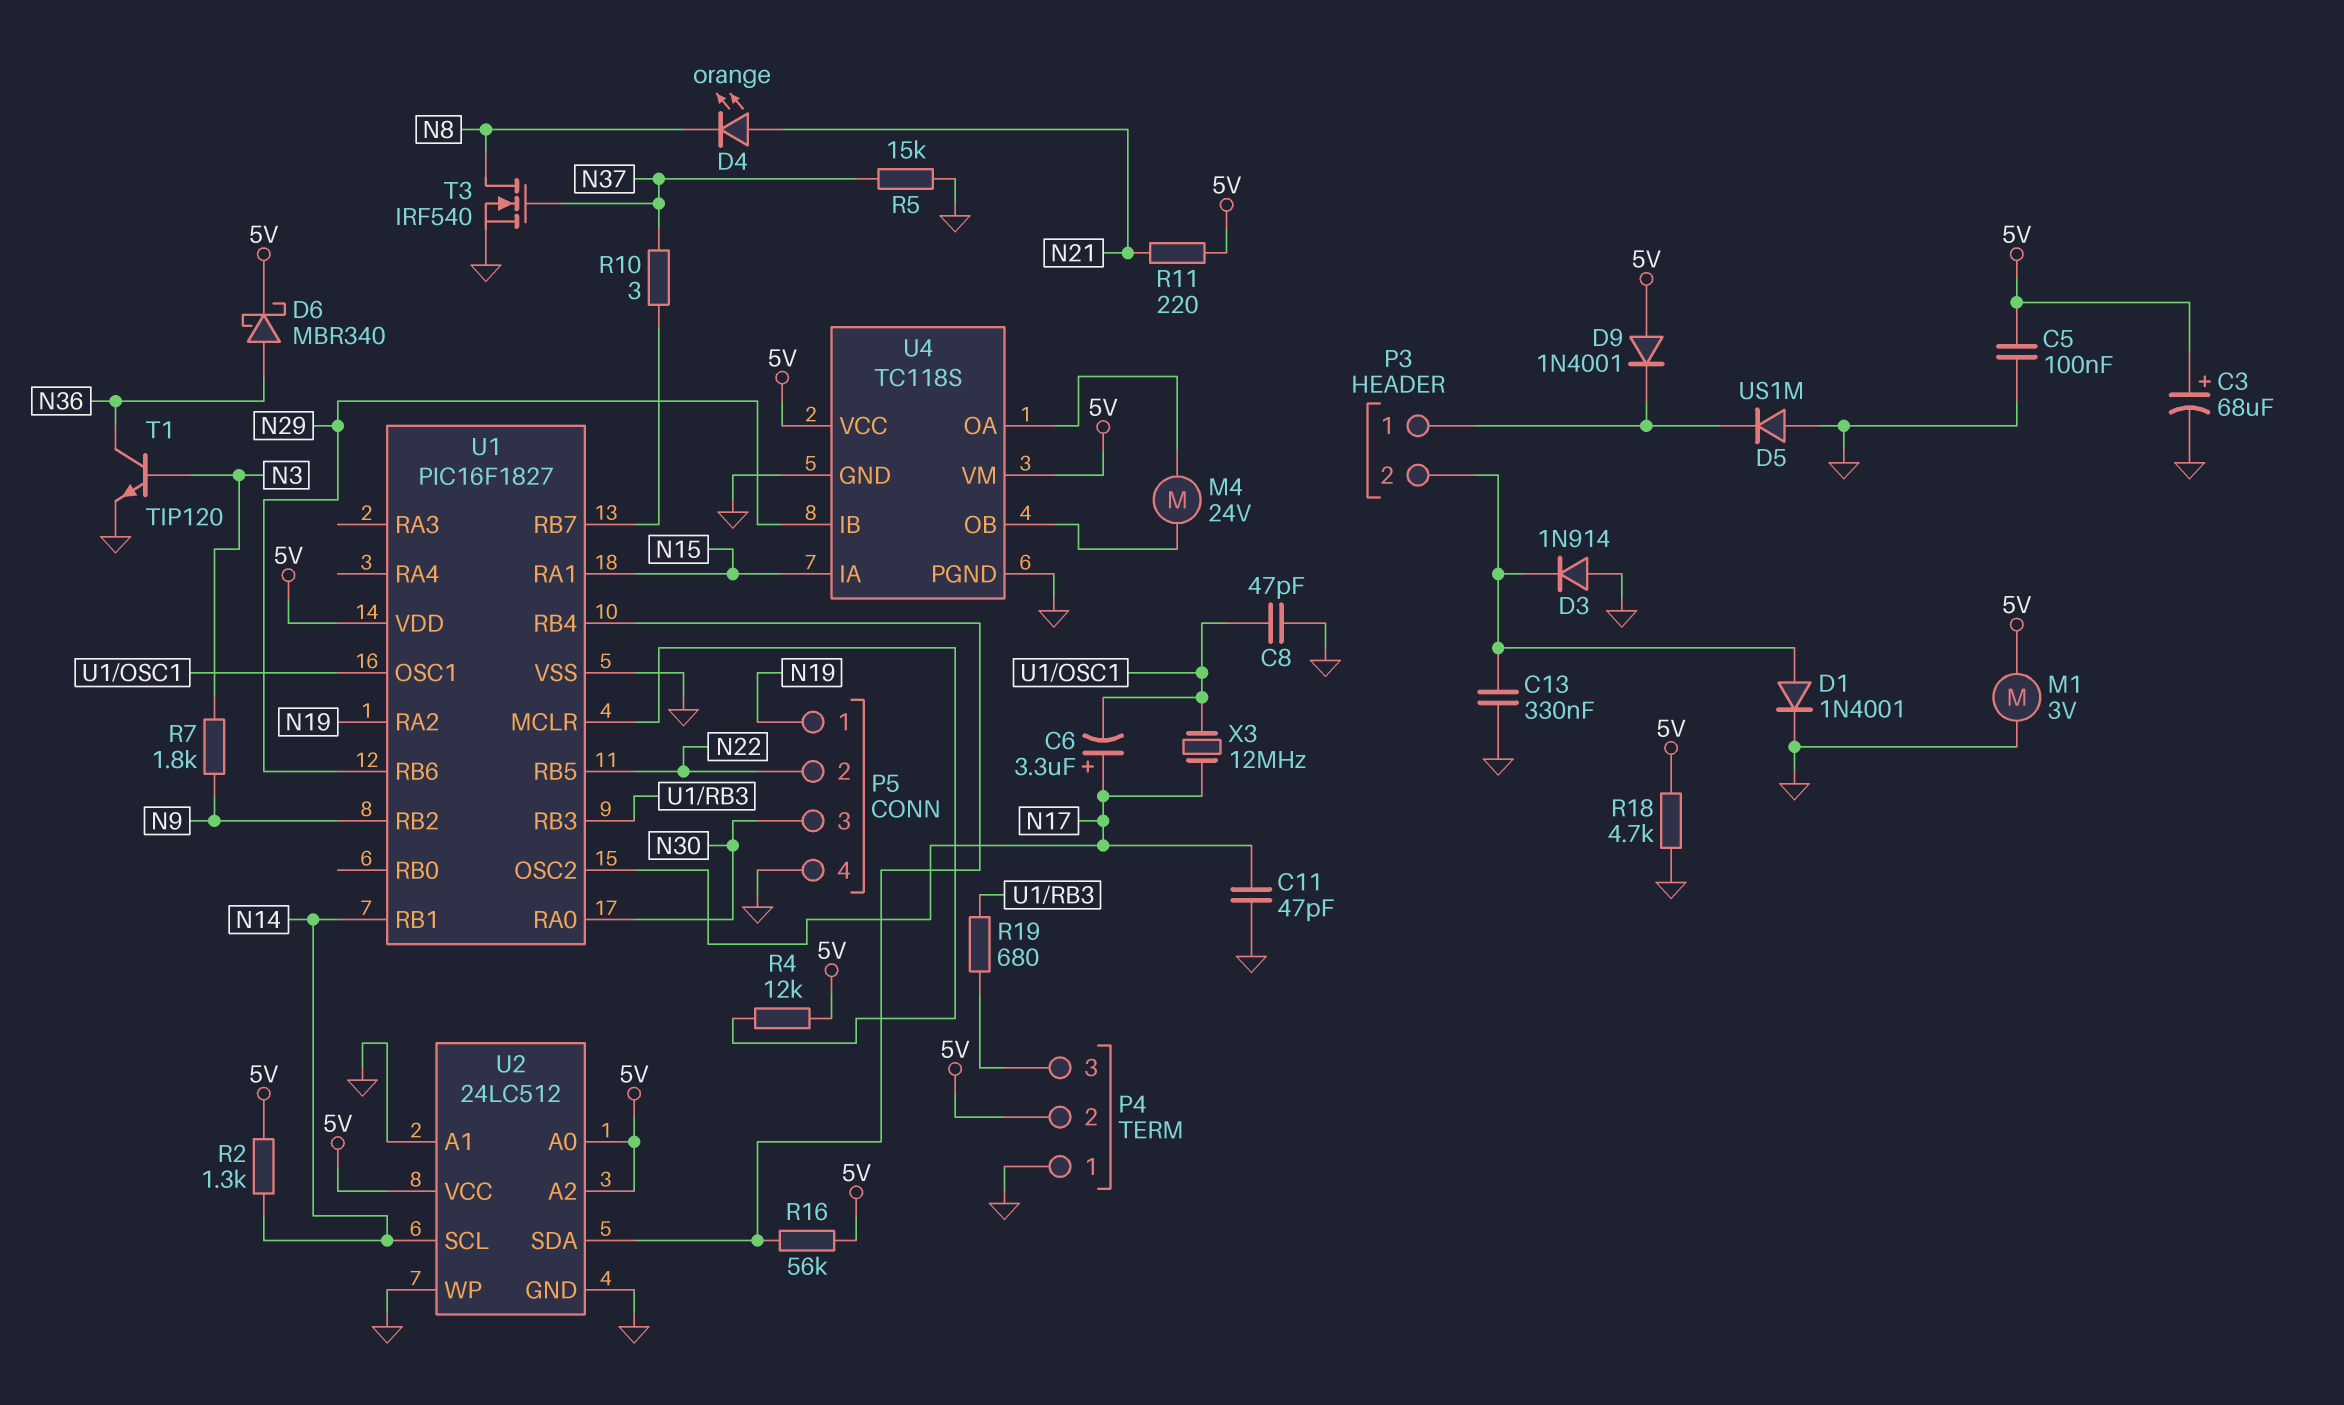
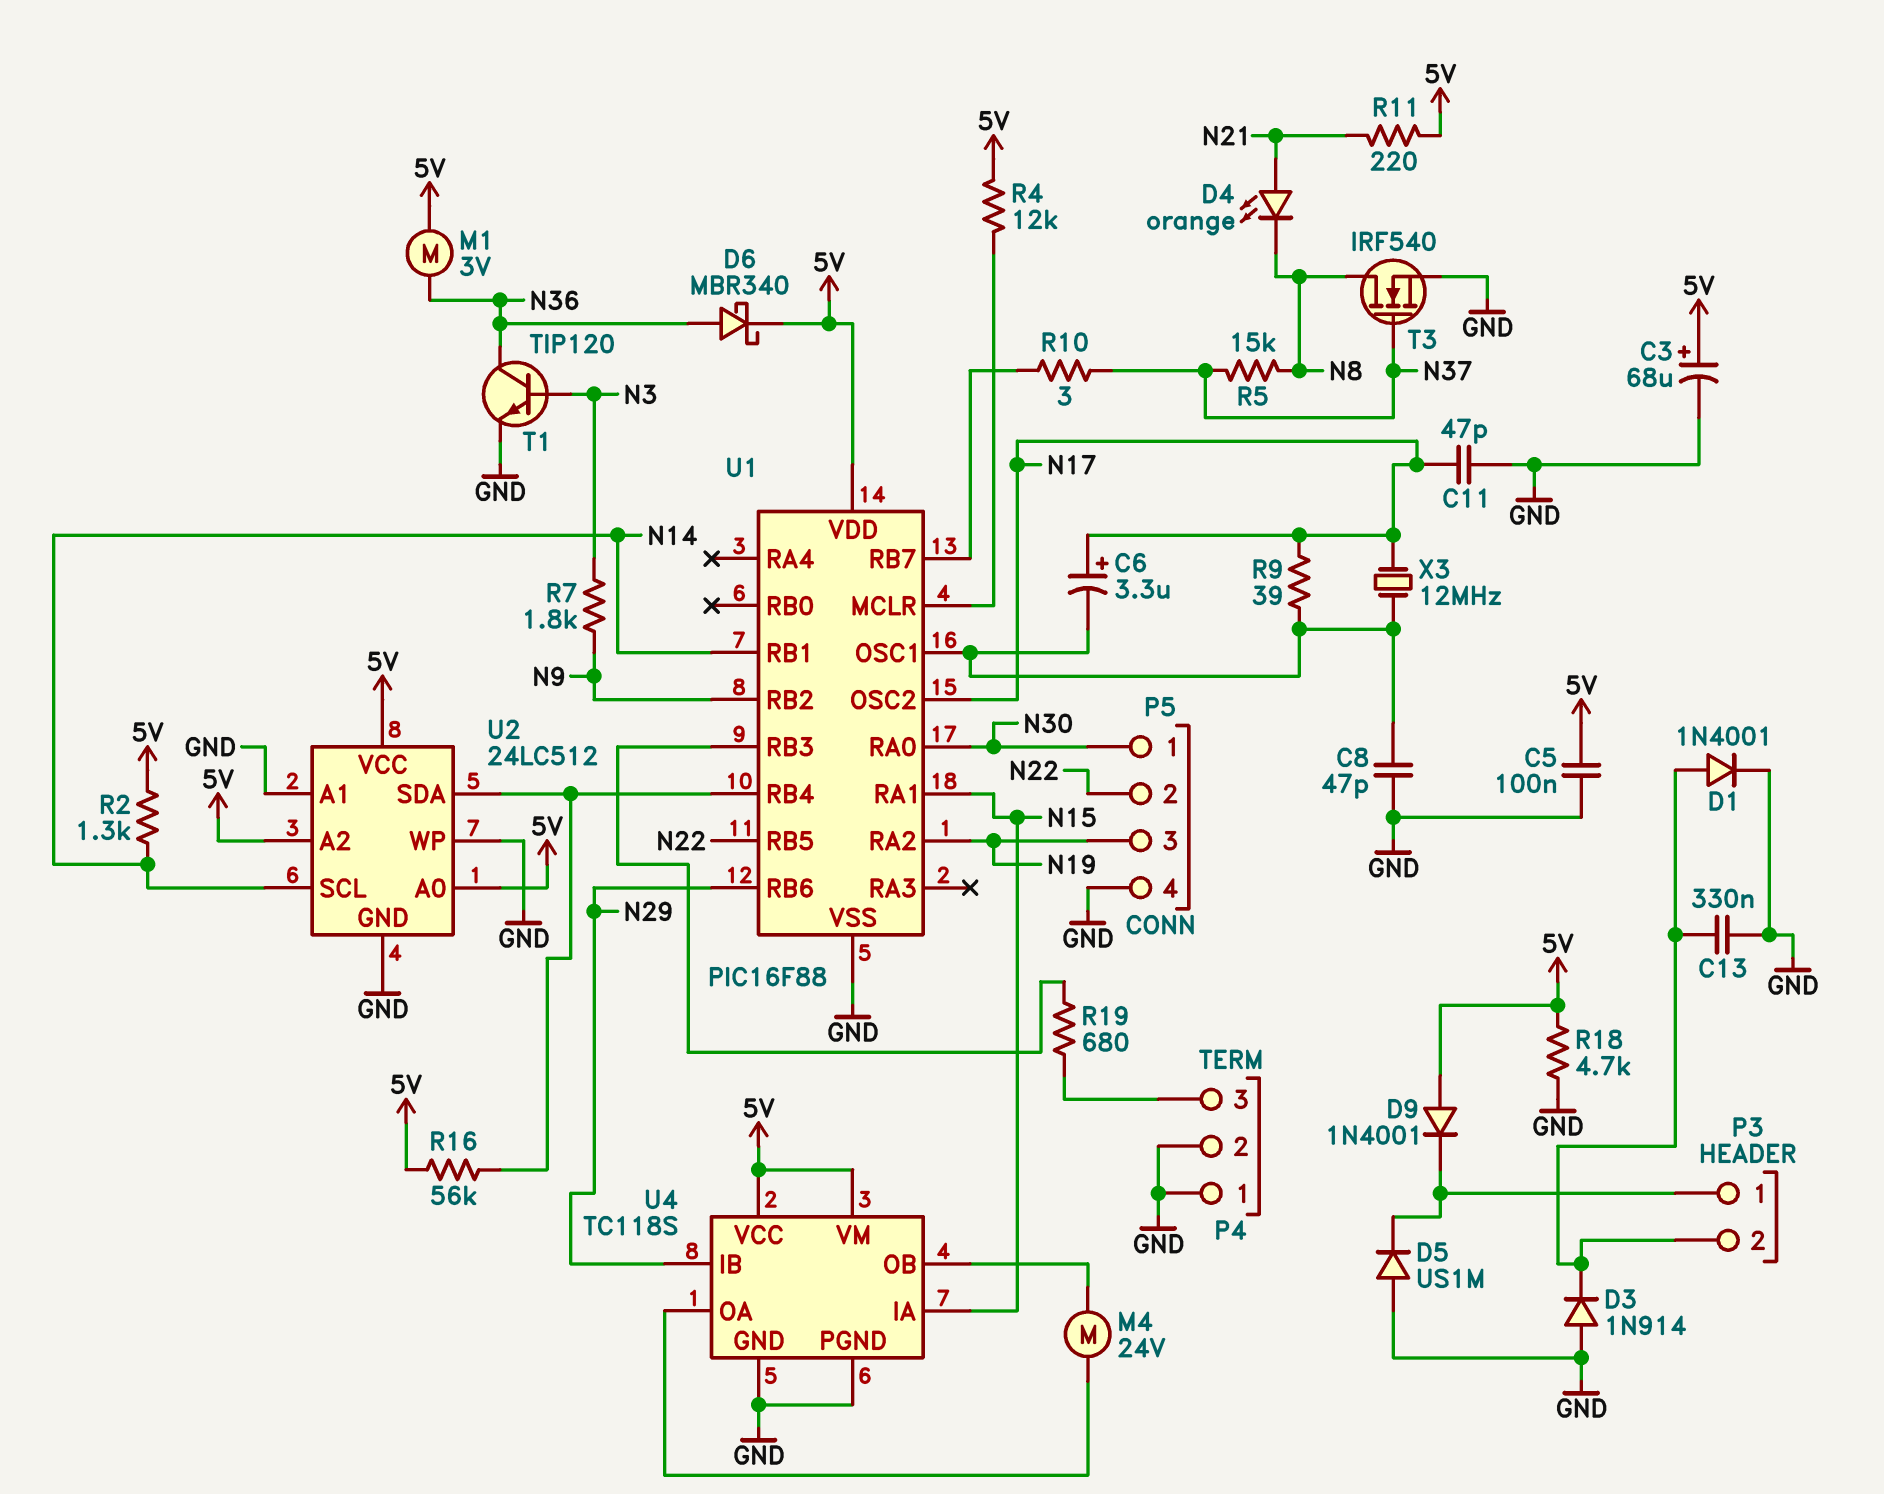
M1: motor 3V (5V, GND) -> motor 3V (5V, N36)
P4 pin 2: 5V -> GND
P5 pin 1: N19 -> N30
P5 pin 3: N30 -> N19
R5: 15k (GND, N37) -> 15k (N8, N37)
R9: none -> 39 (N17, U1/OSC1)
U1: PIC16F1827 -> PIC16F88

